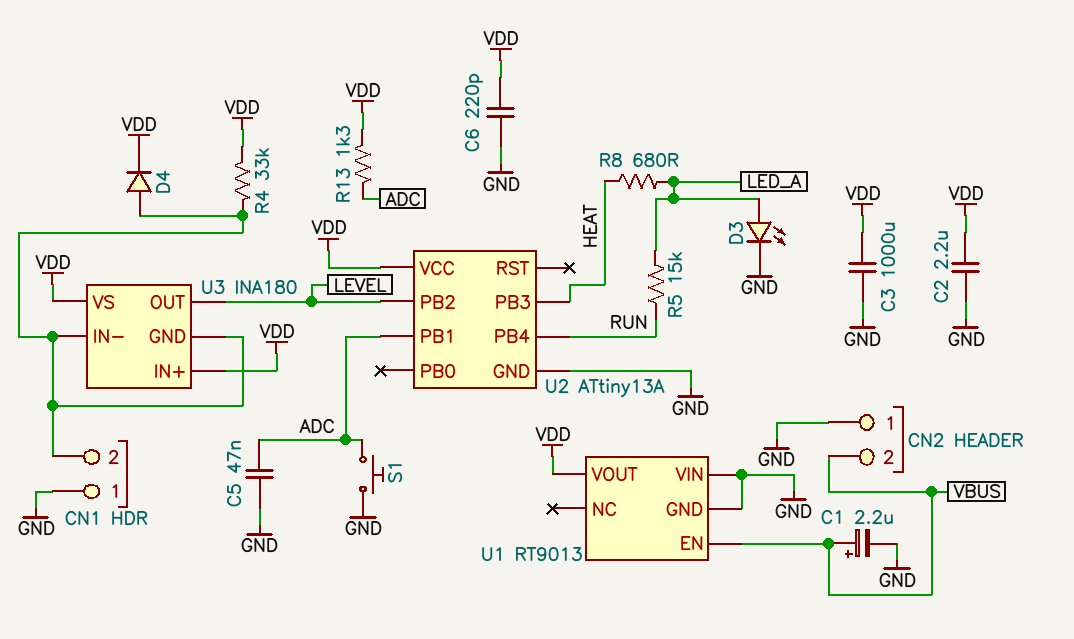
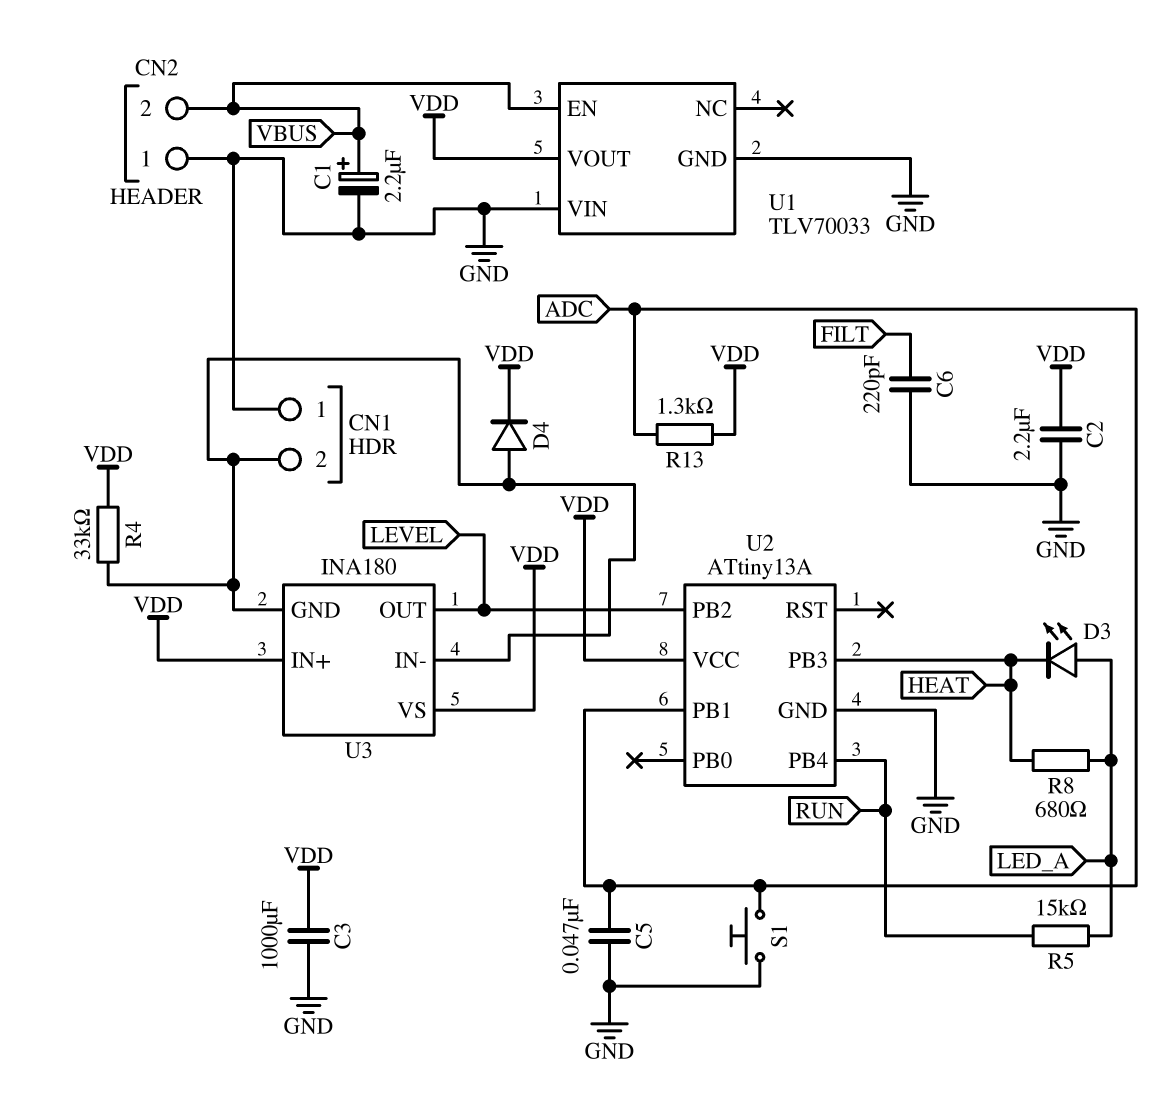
C6: 220pF (GND, VDD) -> 220pF (FILT, GND)
D3: LED (A LED_A, K GND) -> LED (A LED_A, K HEAT)
U1: RT9013 -> TLV70033

